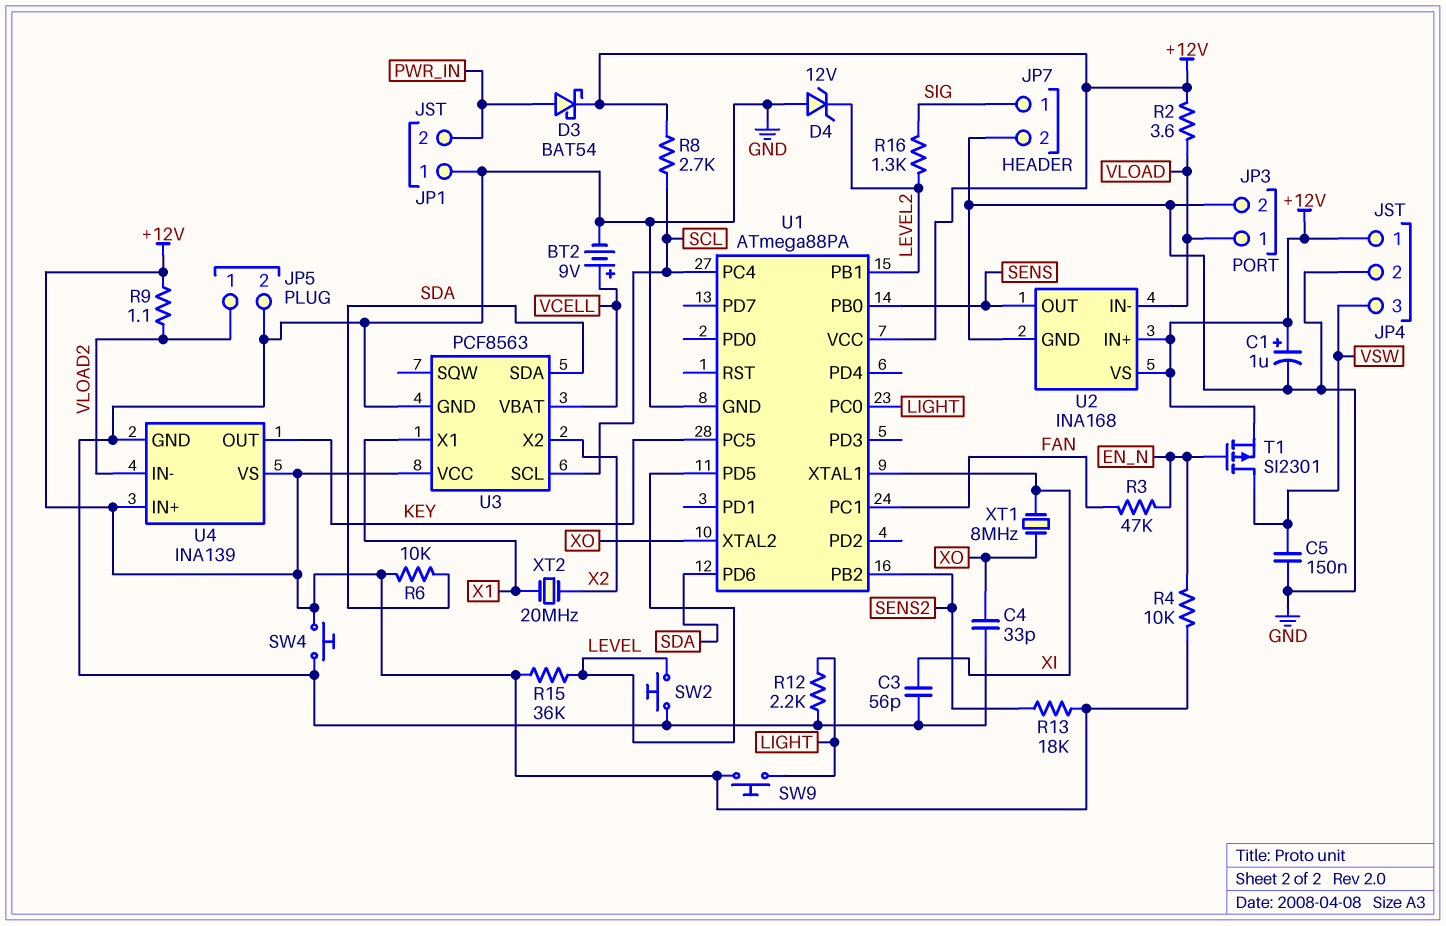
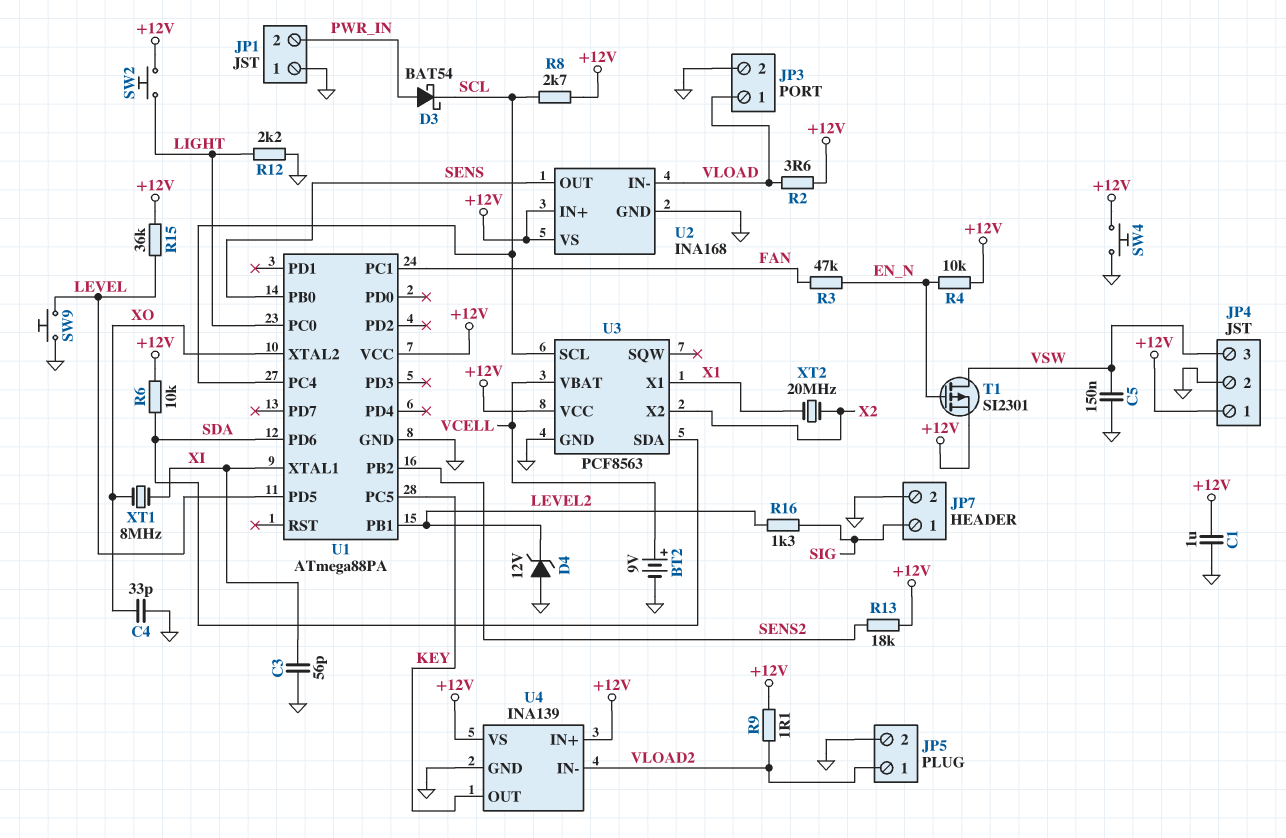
C1: 1uF (plus +12V, minus GND) -> 1uF (+12V, GND)
D3: schottky BAT54 (A PWR_IN, K +12V) -> schottky BAT54 (A PWR_IN, K SCL)
SW2: button (GND, LEVEL) -> button (+12V, LIGHT)
SW9: button (+12V, LIGHT) -> button (GND, LEVEL)

